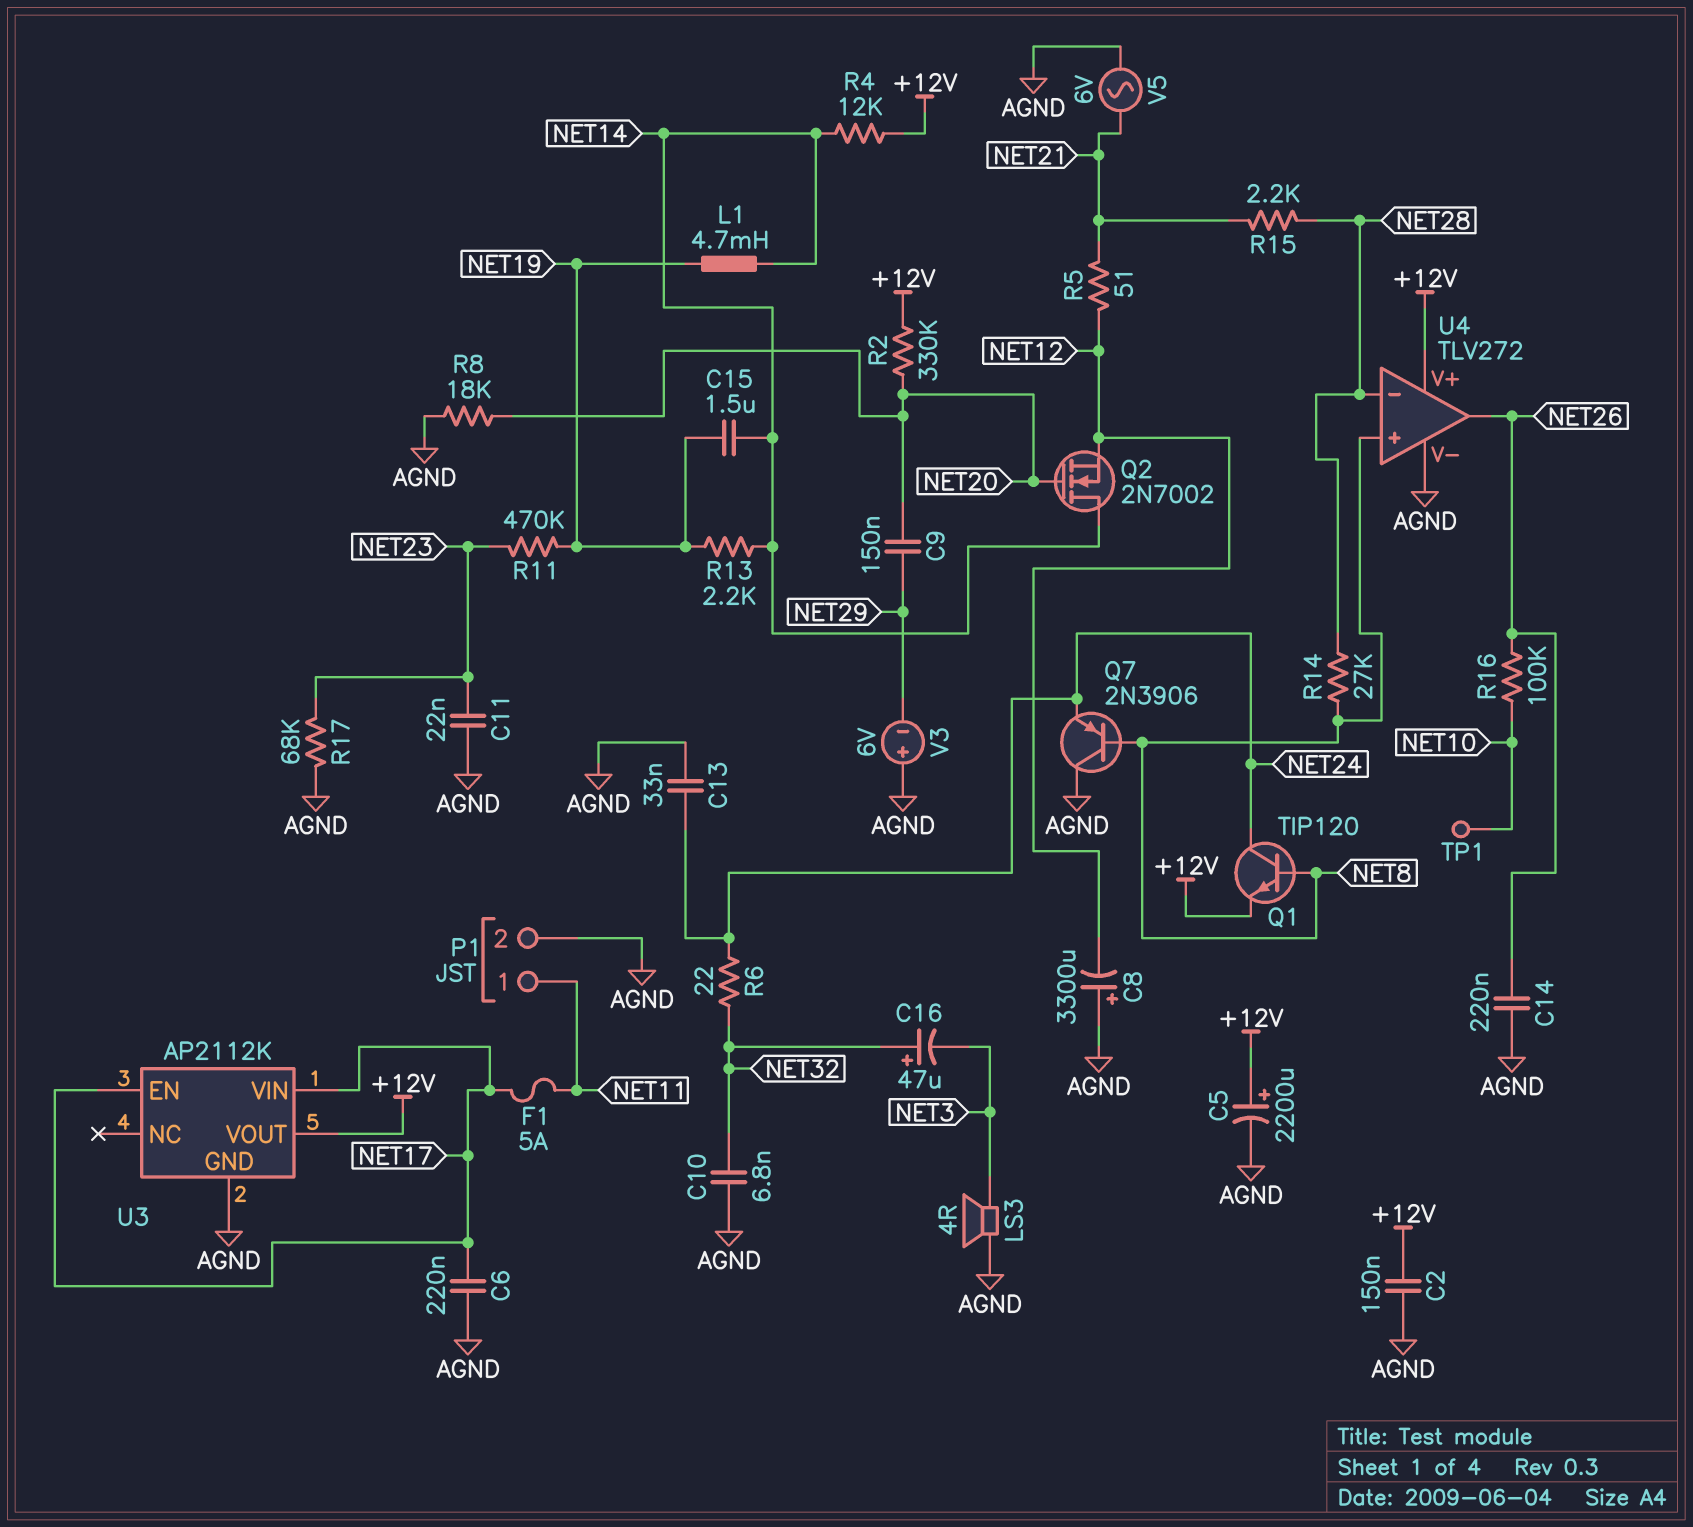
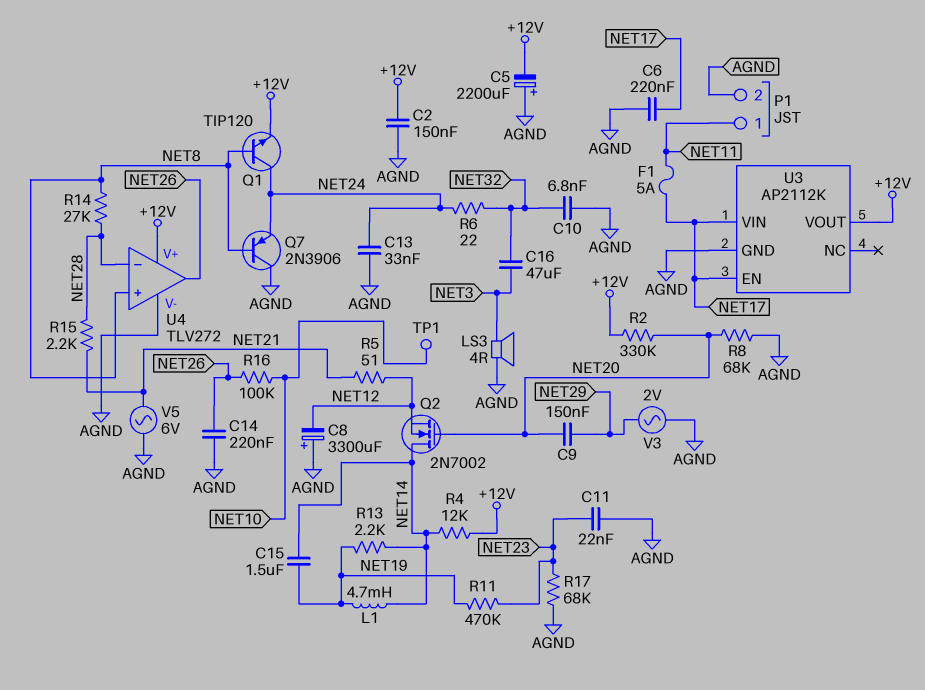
C5: 2200uF (plus +12V, minus AGND) -> 2200uF (plus AGND, minus +12V)
C16: 47uF (plus NET32, minus NET3) -> 47uF (NET3, NET32)
R8: 18k (AGND, NET20) -> 68k (AGND, NET20)
V3: 6V (plus AGND, minus NET29) -> AC 2V (AGND, NET29)

